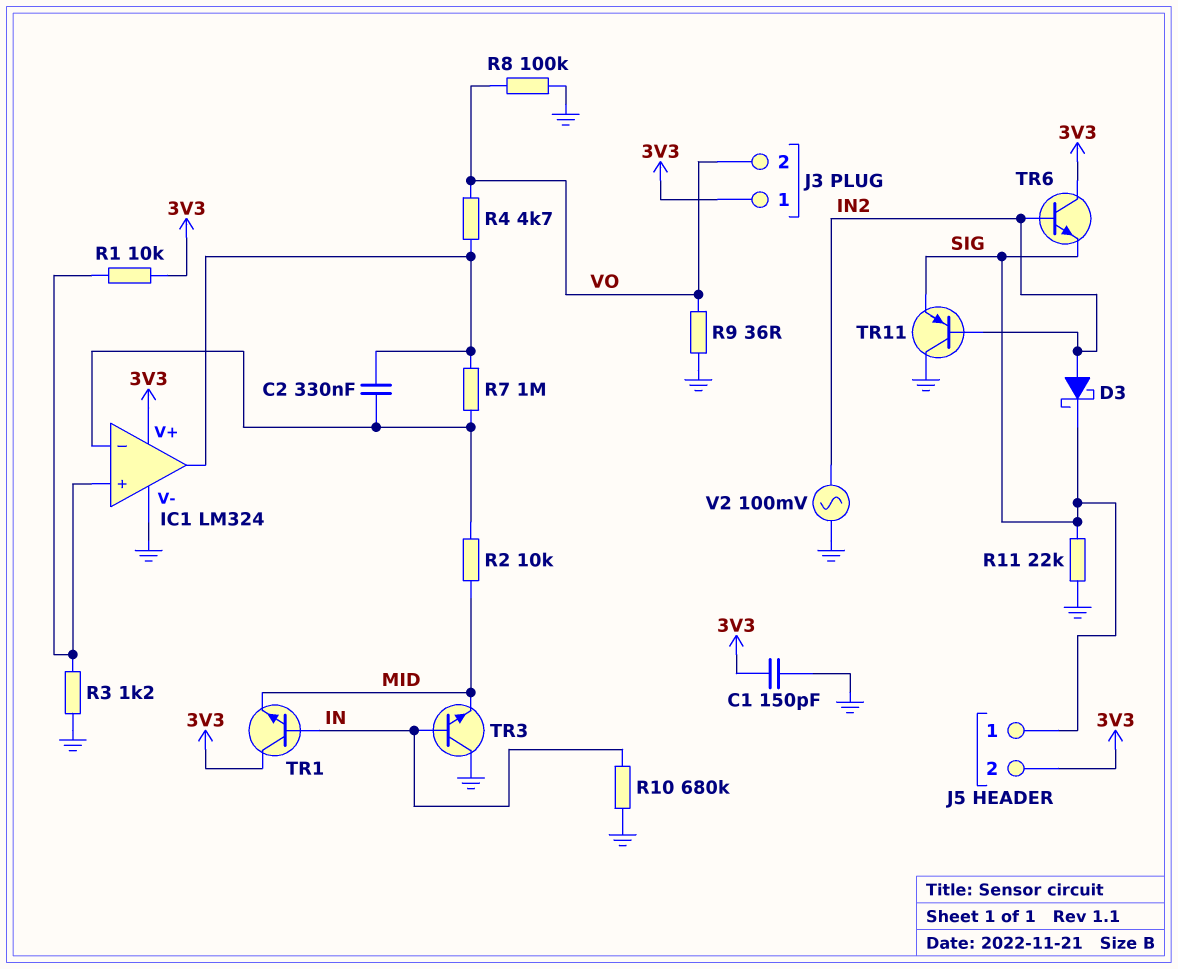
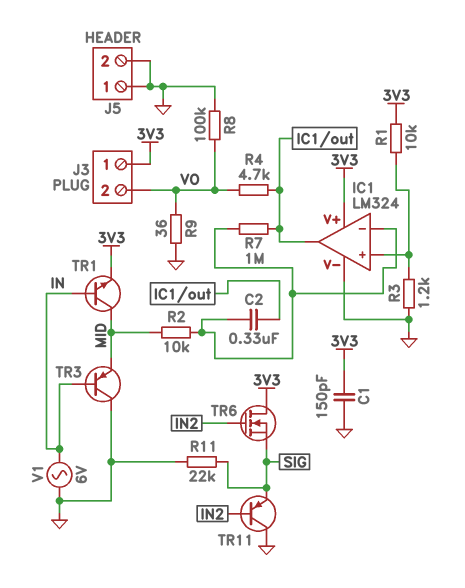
D3: schottky (A IN2, K SIG) -> none
J5 pin 1: SIG -> GND
J5 pin 2: 3V3 -> GND
R10: 680k (GND, IN) -> none
TR1: NPN (B IN, C 3V3, E MID) -> NPN (B IN, C MID, E 3V3)
TR3: NPN (B IN, C GND, E MID) -> PNP (B IN, C GND, E MID)
TR6: NPN (B IN2, C 3V3, E SIG) -> NMOS (G IN2, D 3V3, S SIG)
V1: none -> AC 6V (GND, IN)
V2: AC 100mV (GND, IN2) -> none

